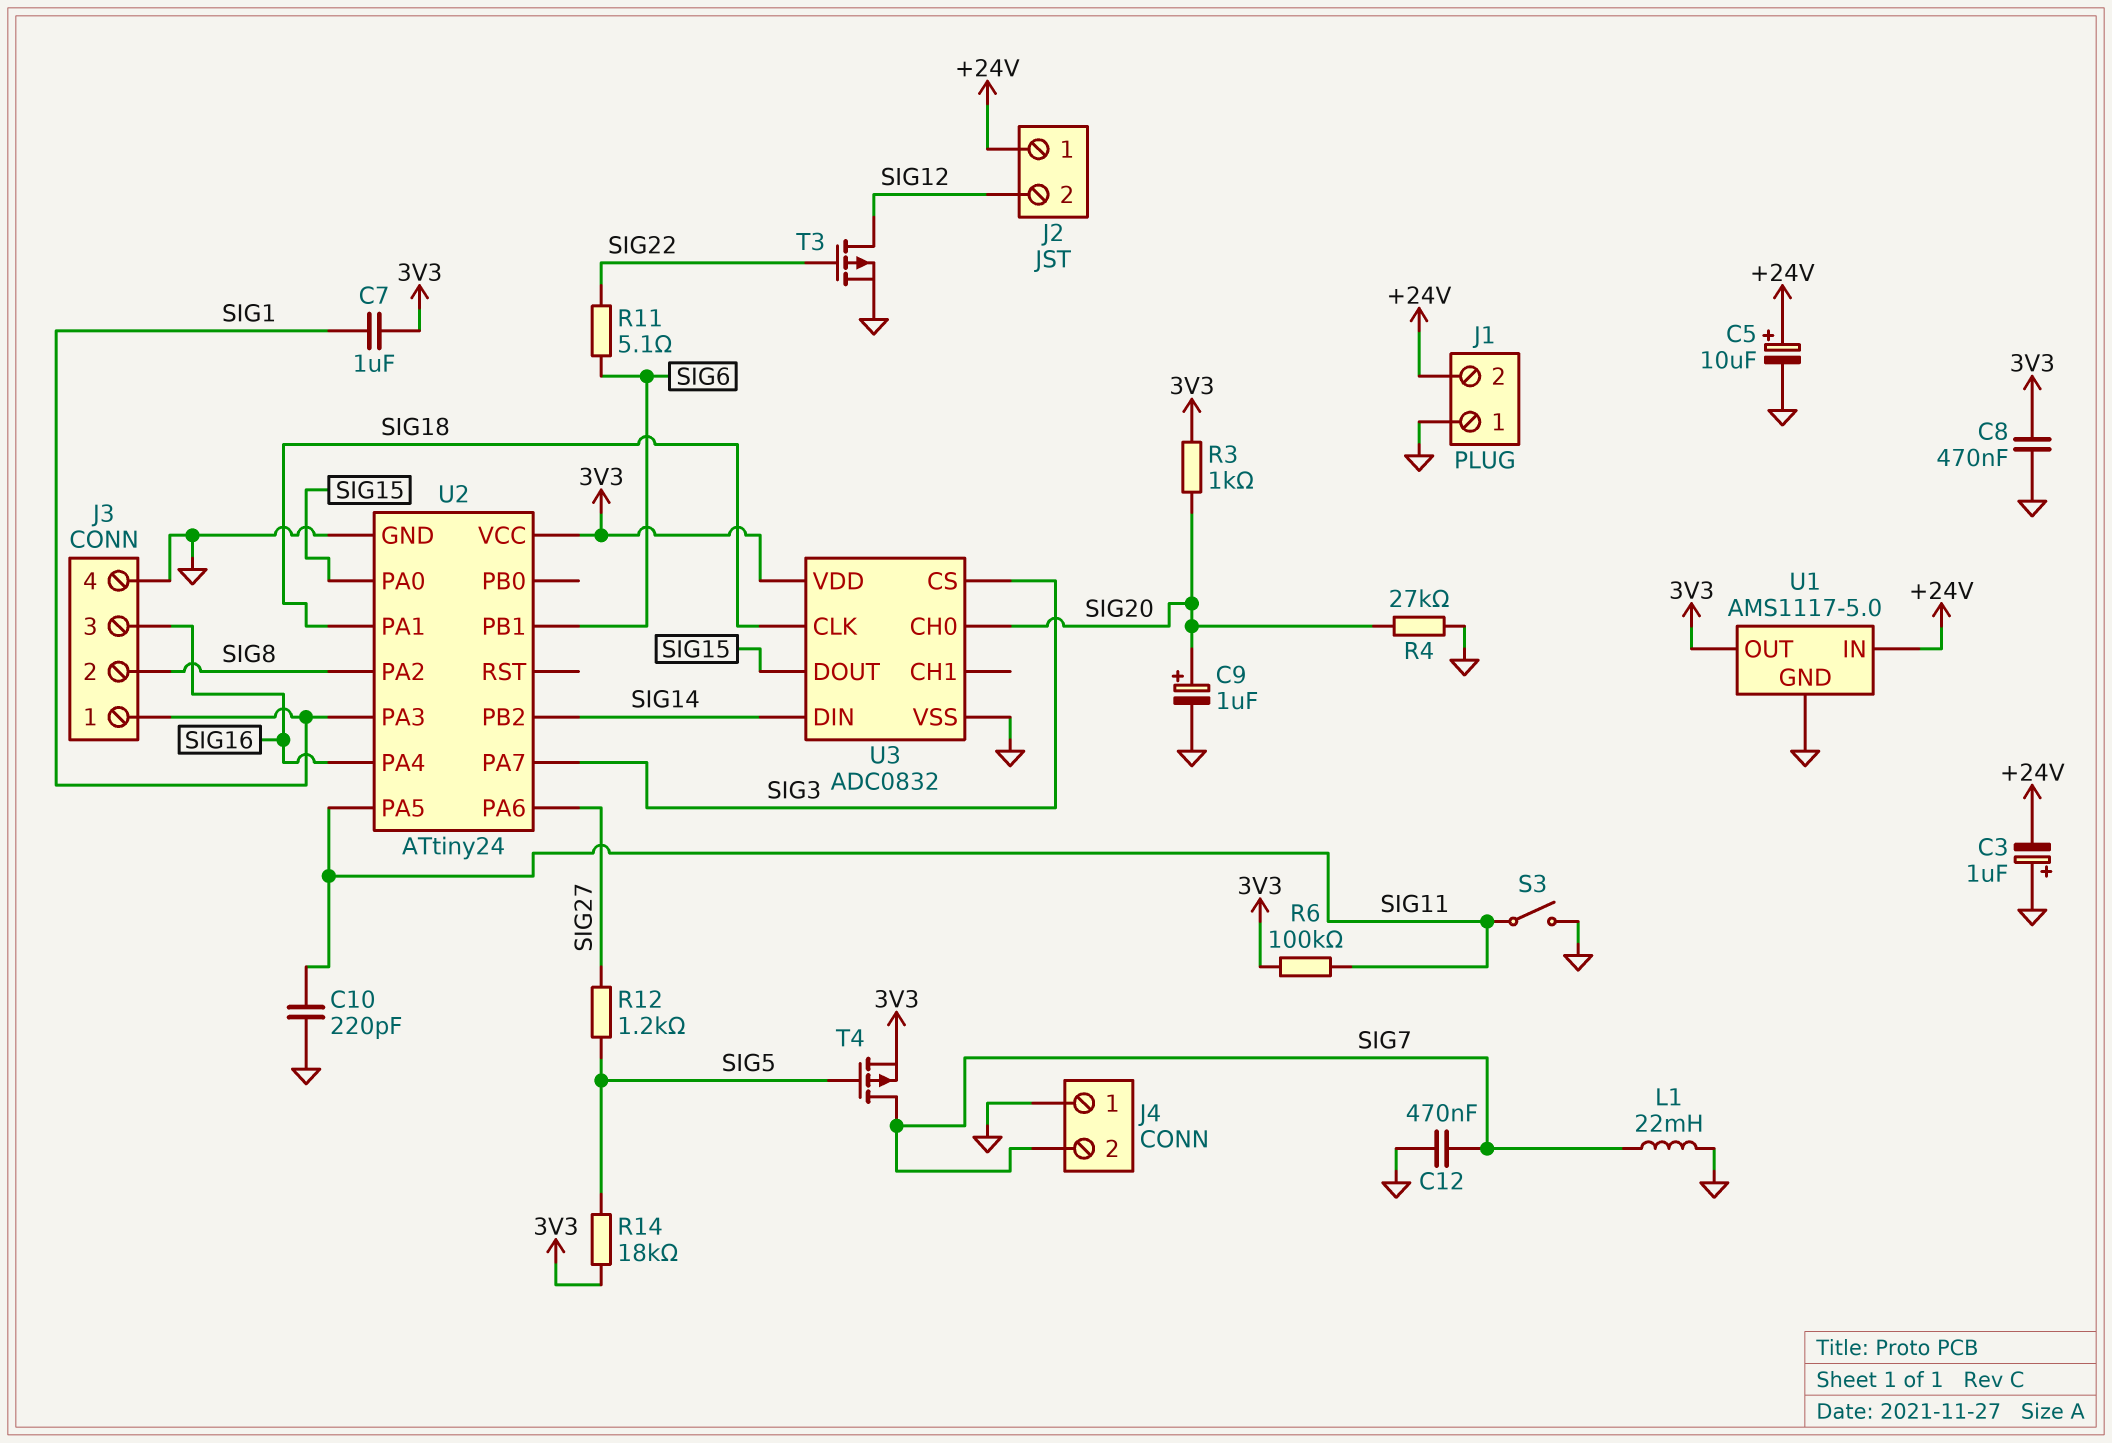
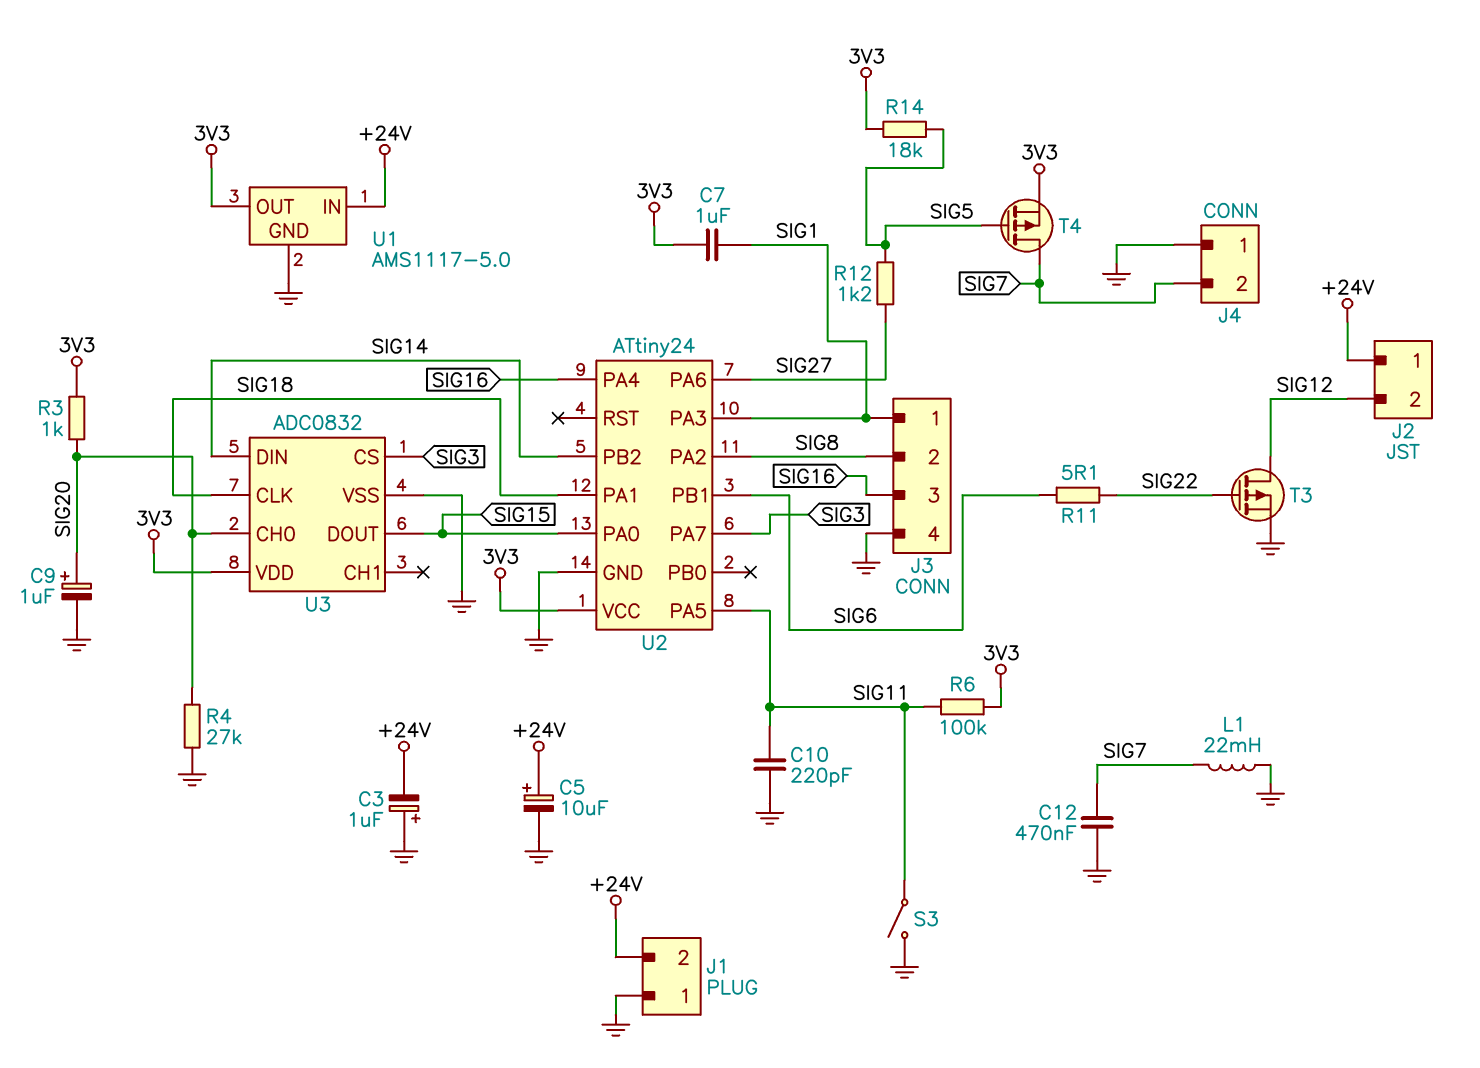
C8: 470nF (3V3, GND) -> none

